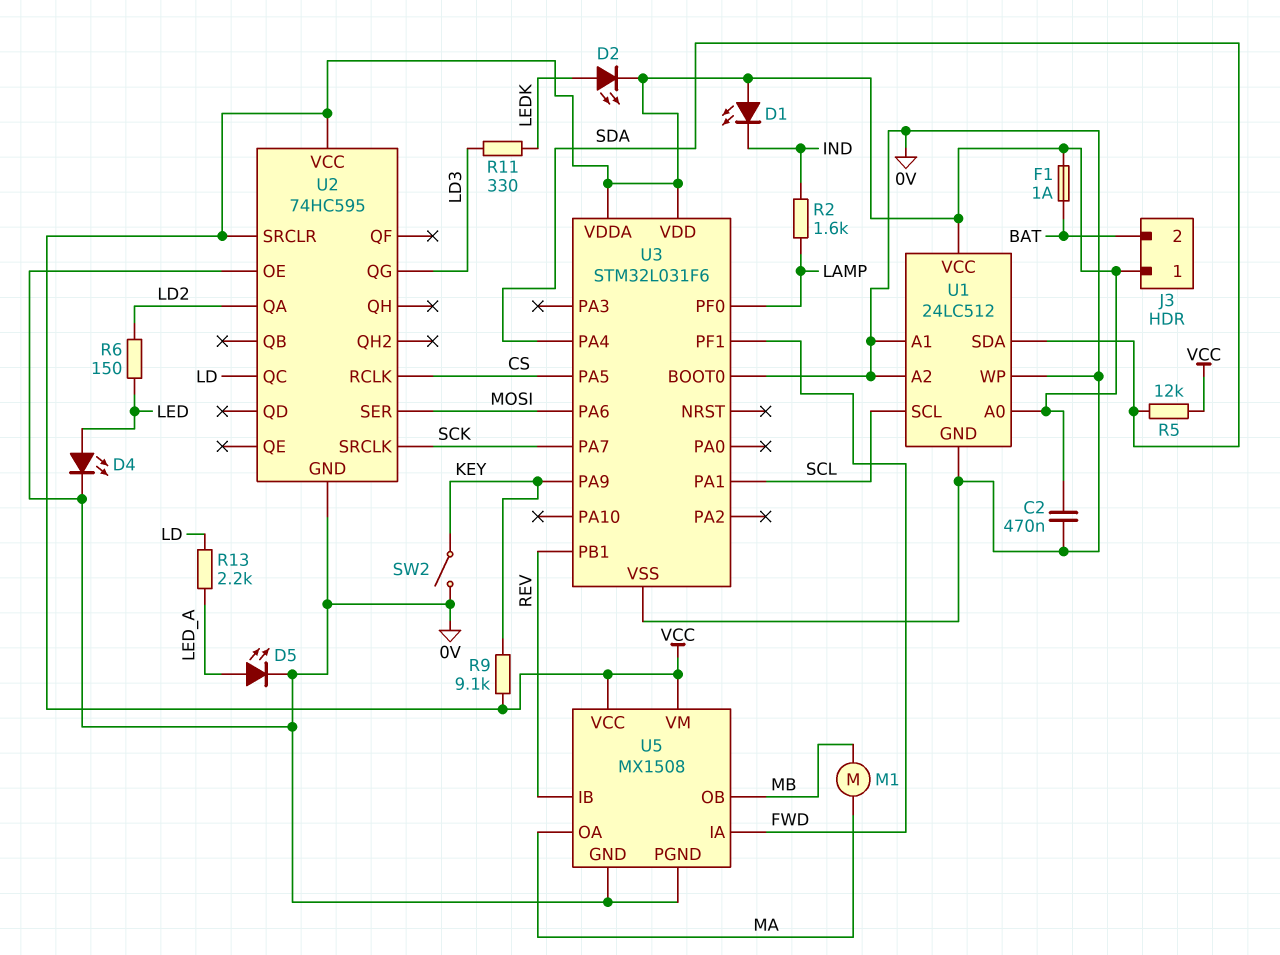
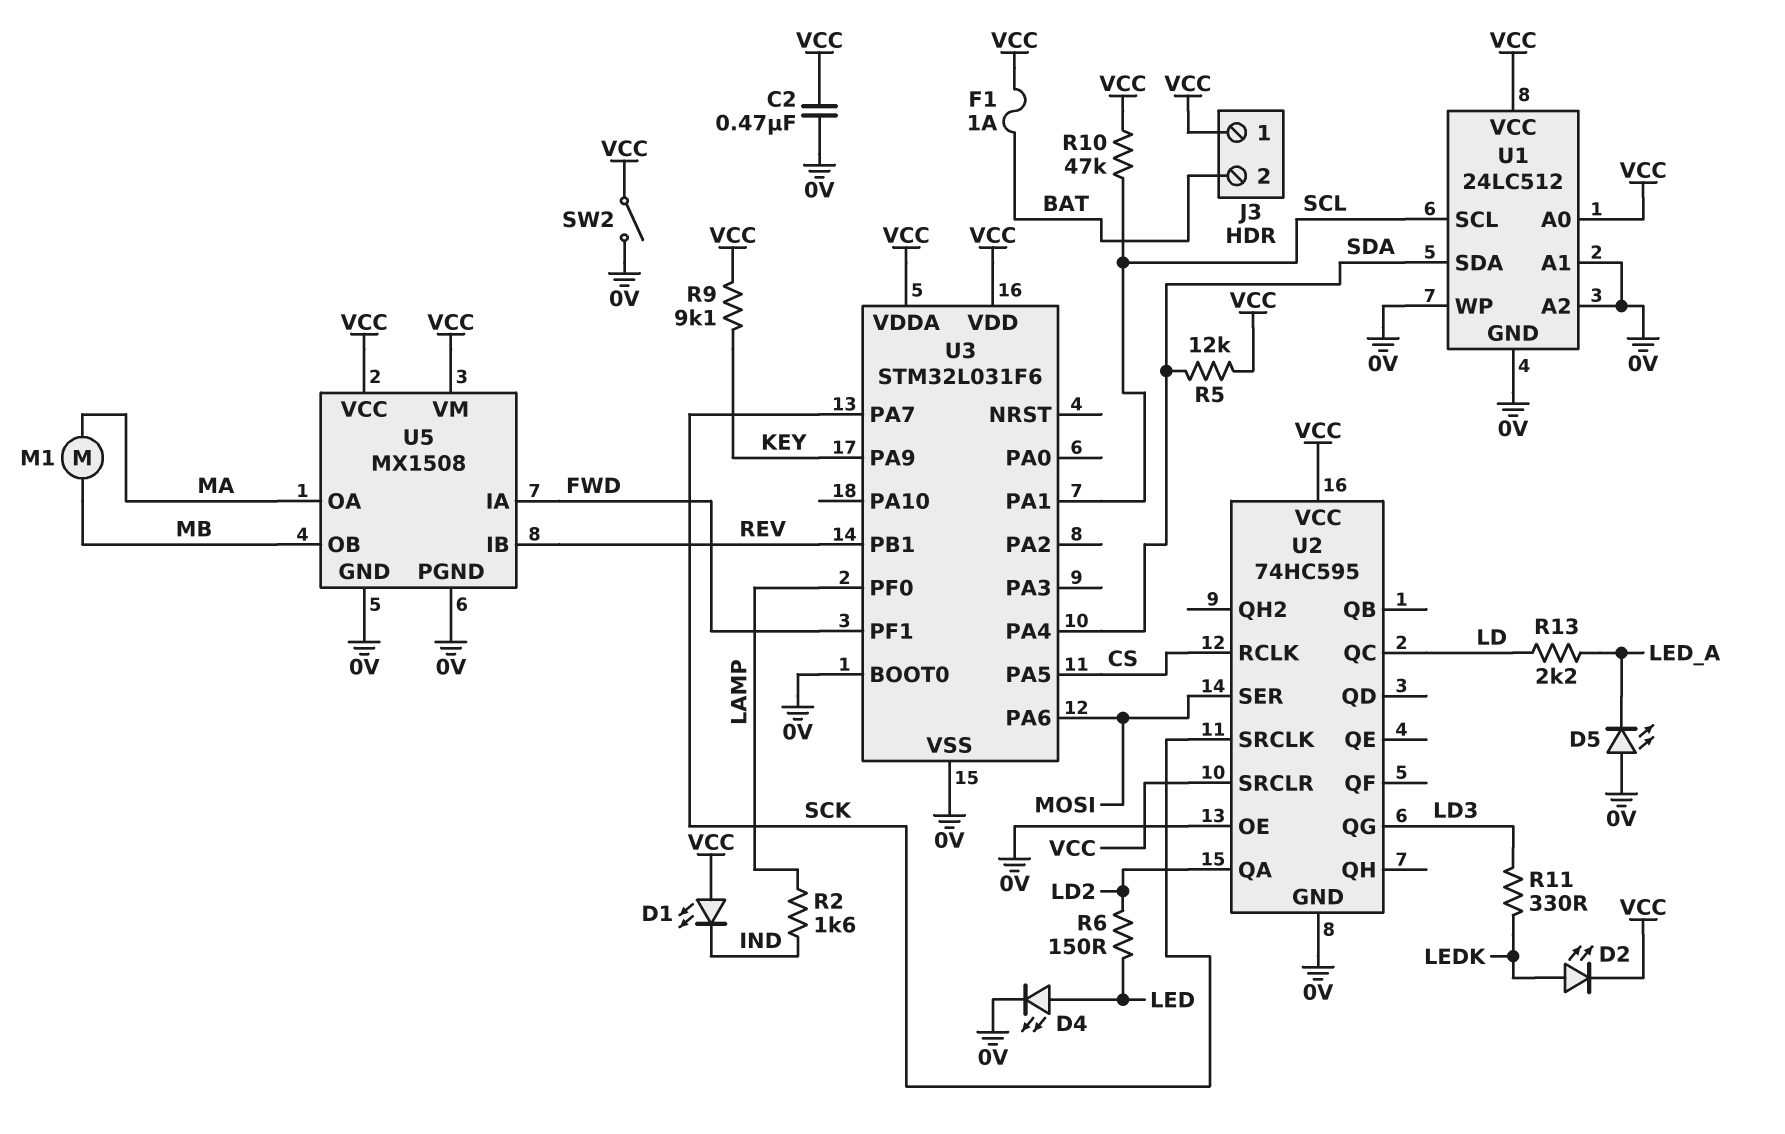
D5: LED (A LED_A, K 0V) -> LED (A 0V, K LED_A)
R10: none -> 47k (SCL, VCC)
SW2: switch (0V, KEY) -> switch (0V, VCC)

